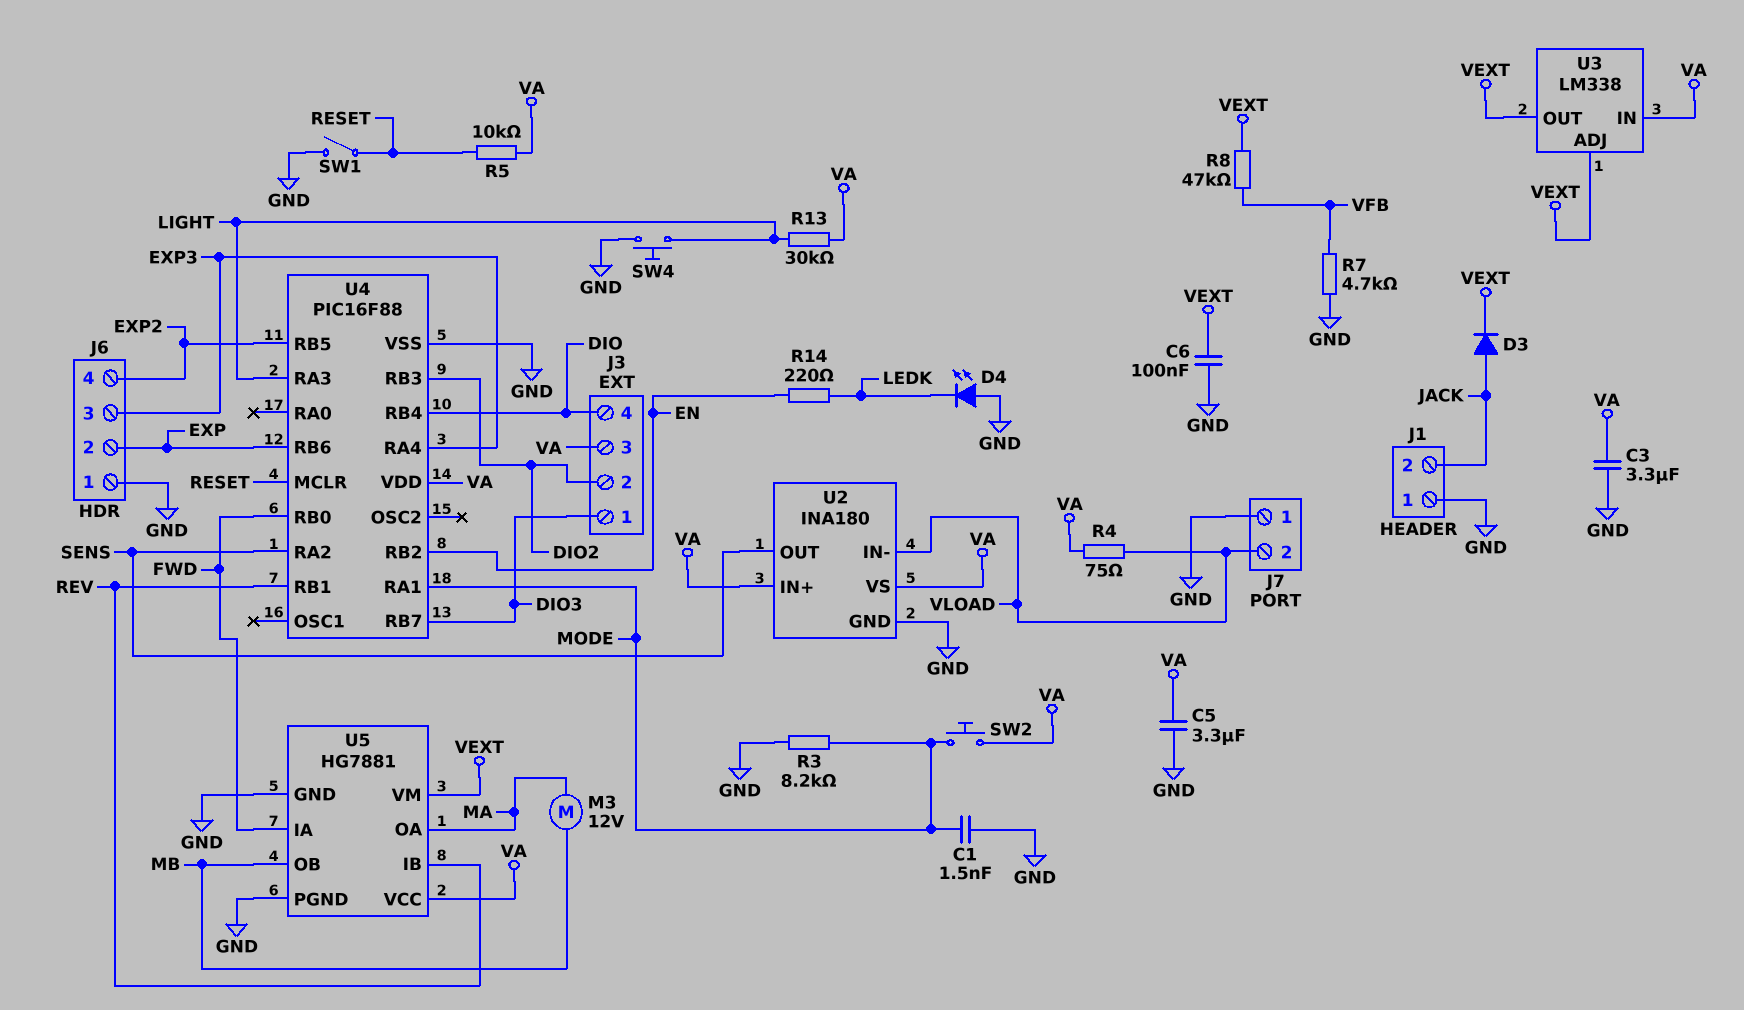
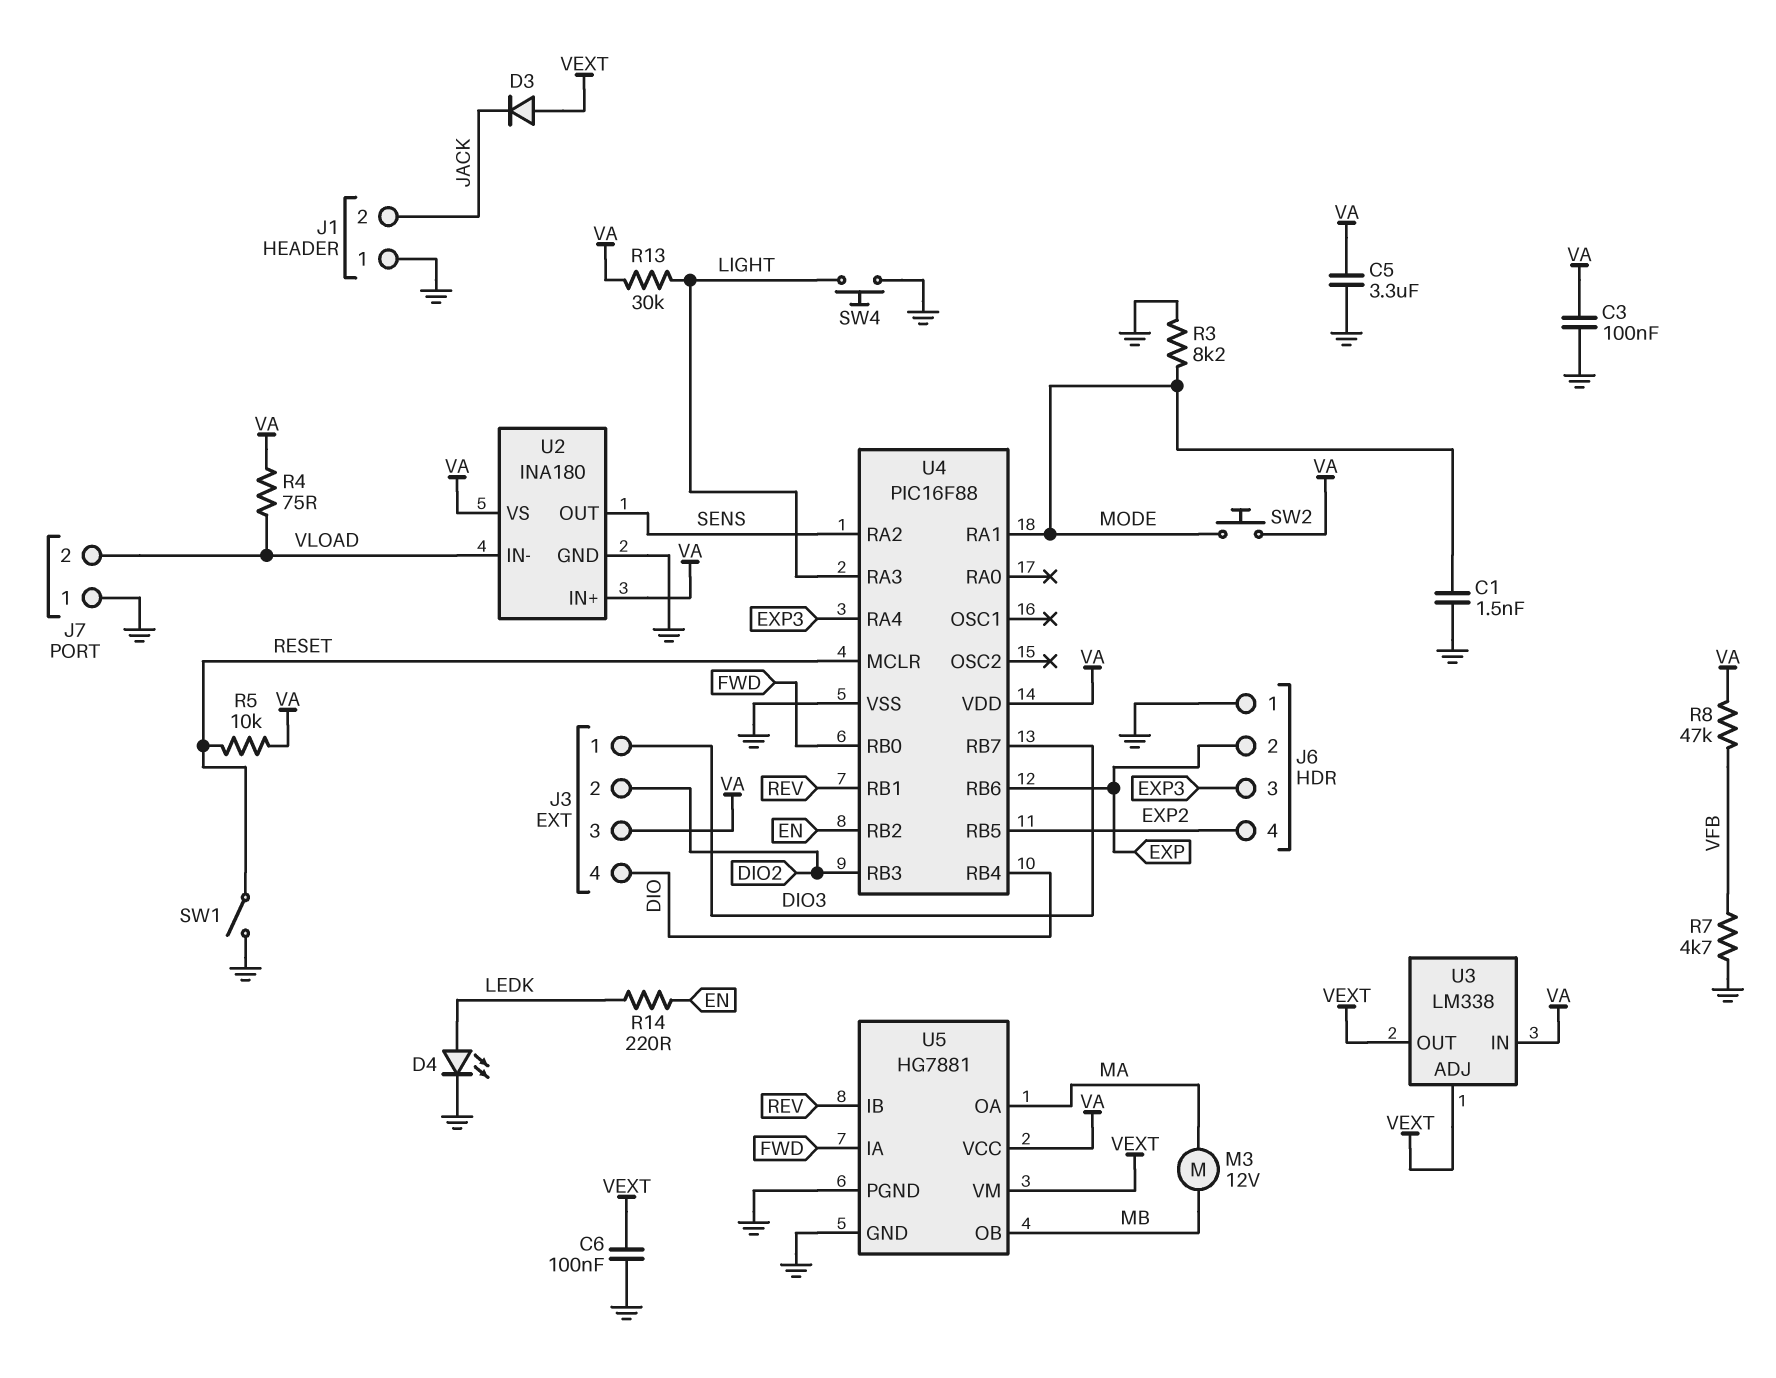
C3: 3.3uF (GND, VA) -> 100nF (GND, VA)
D3: diode (A JACK, K VEXT) -> diode (A VEXT, K JACK)
D4: LED (A GND, K LEDK) -> LED (A LEDK, K GND)
R8: 47k (VEXT, VFB) -> 47k (VA, VFB)

